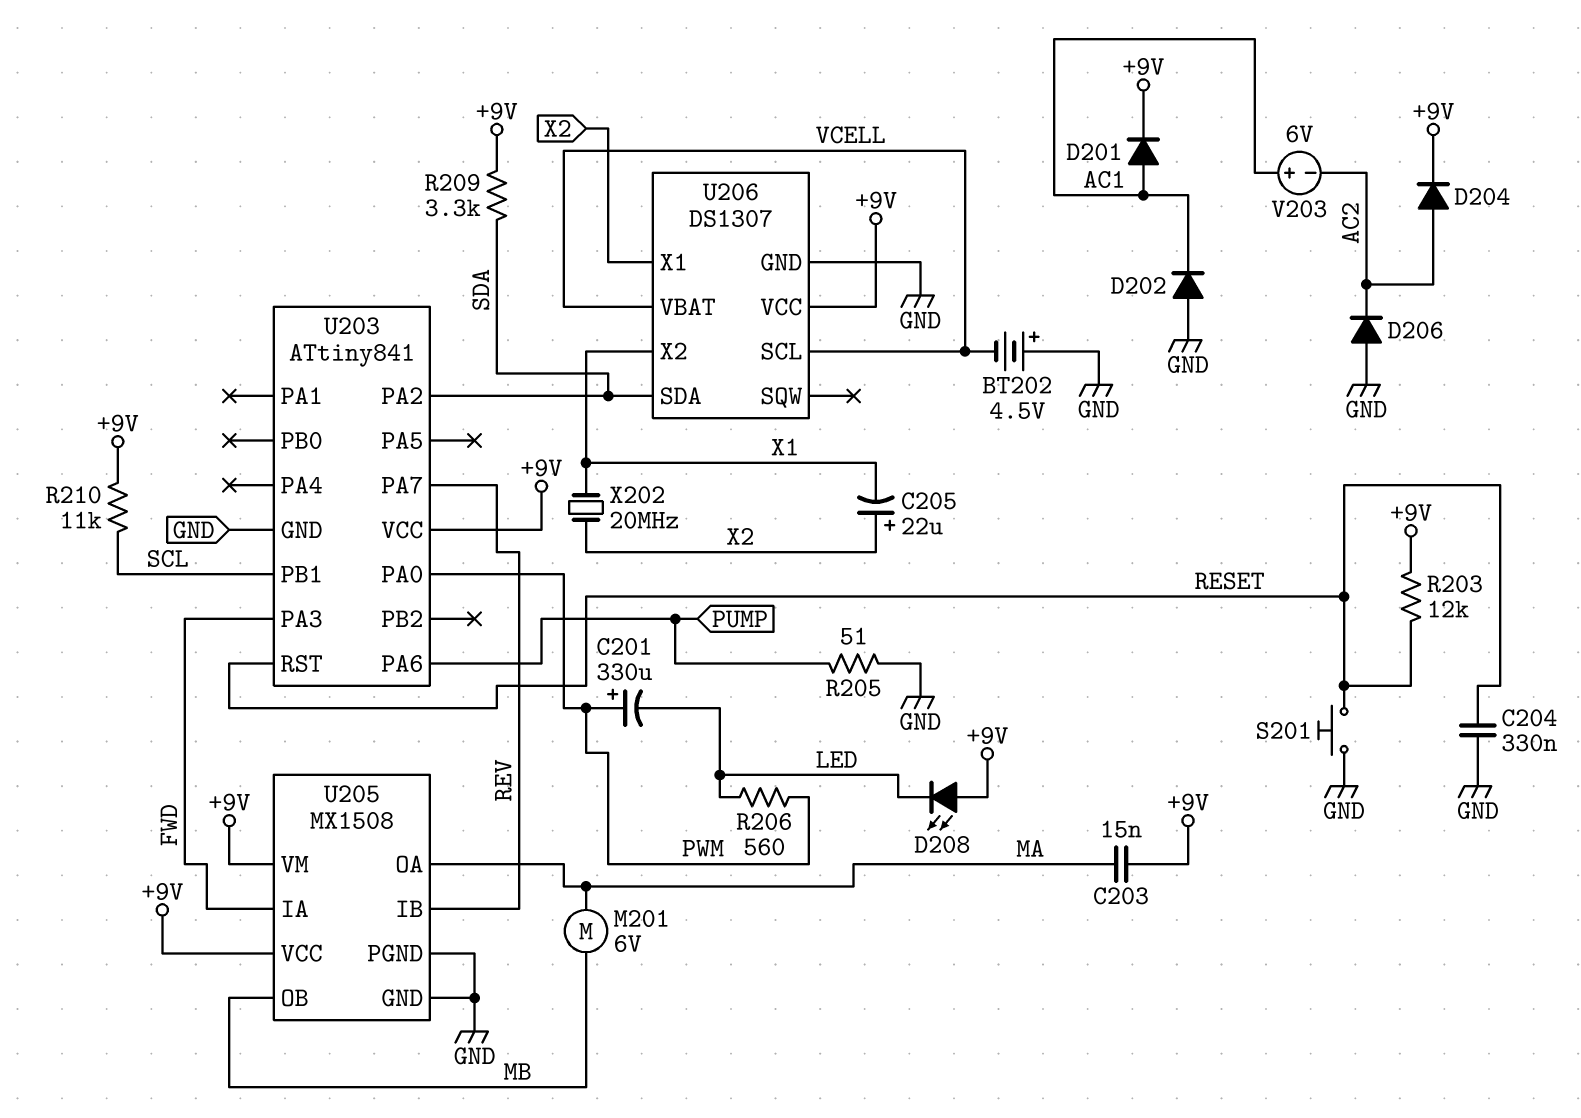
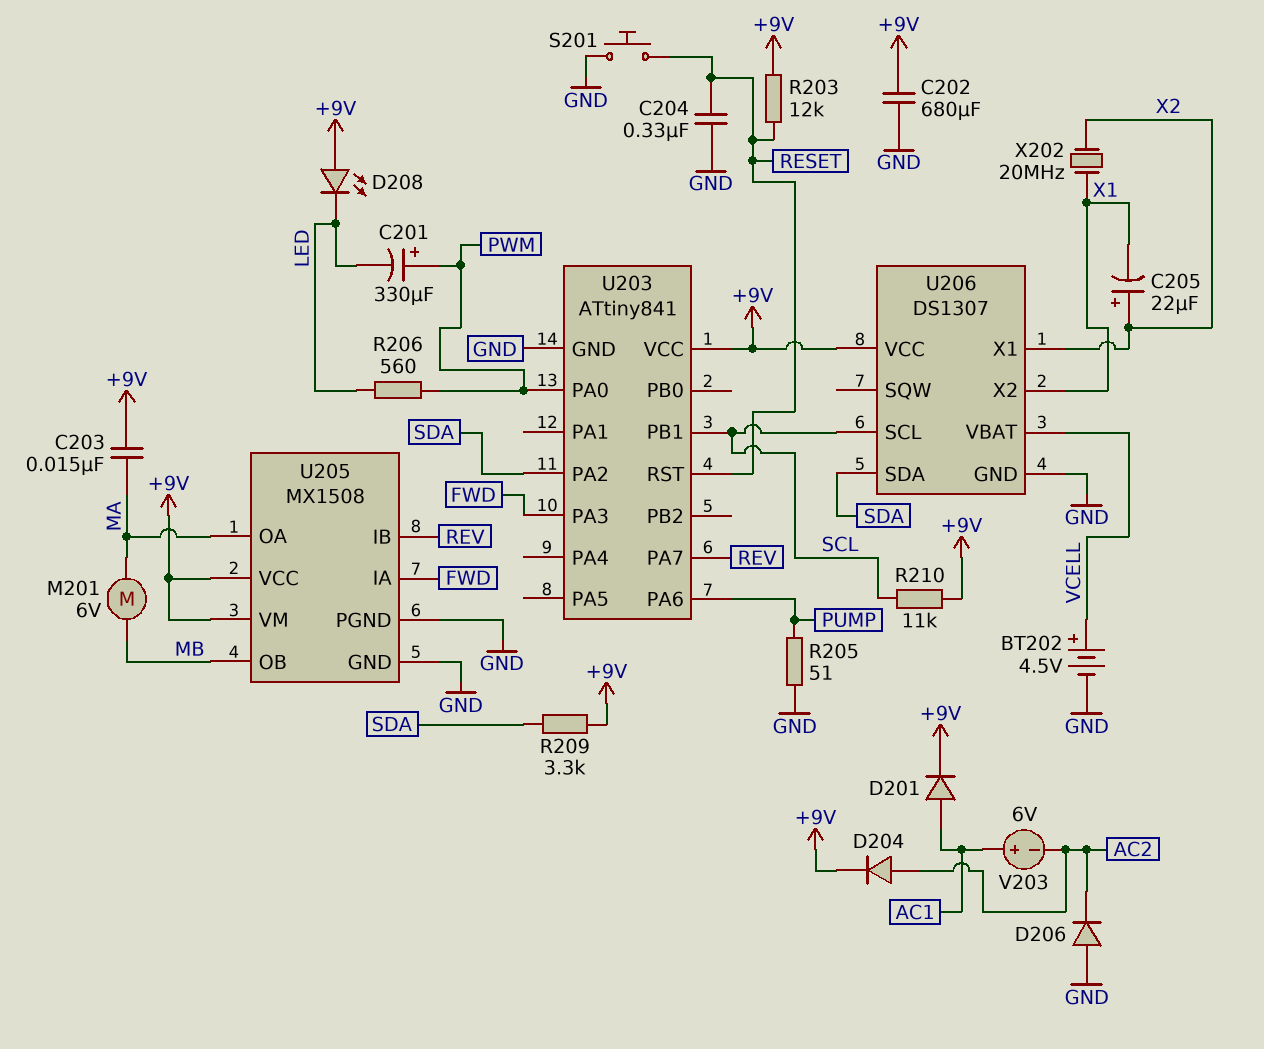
BT202: 4.5V (plus GND, minus VCELL) -> 4.5V (plus VCELL, minus GND)
C202: none -> 680uF (+9V, GND)
D202: diode (A GND, K AC1) -> none
U206 pin SCL: VCELL -> SCL

